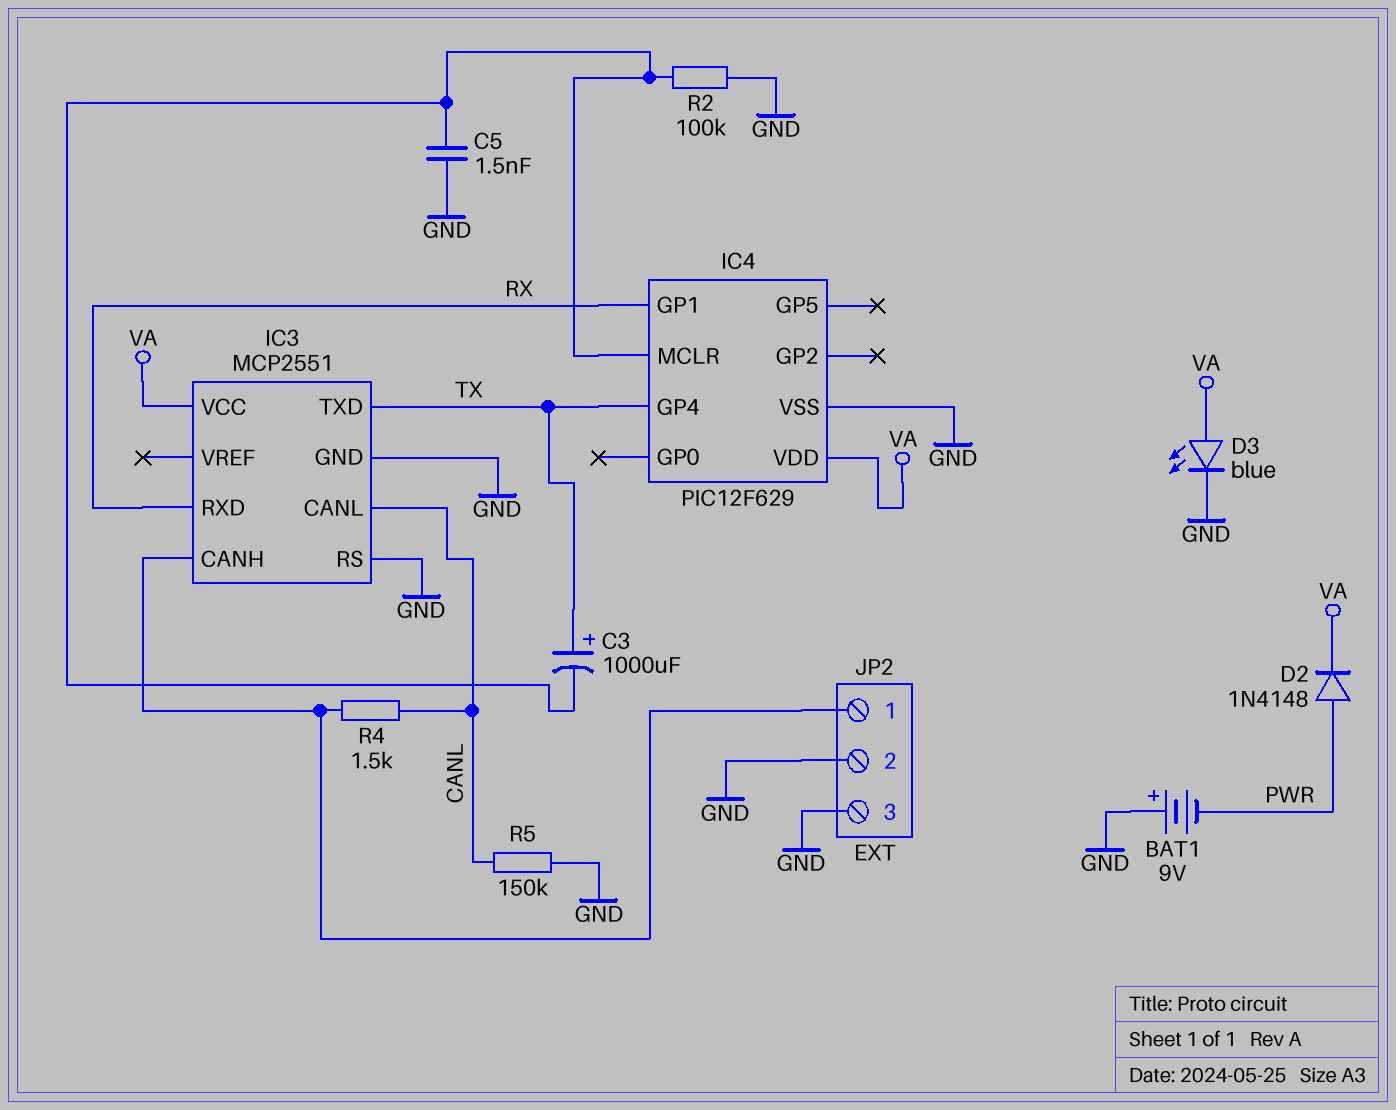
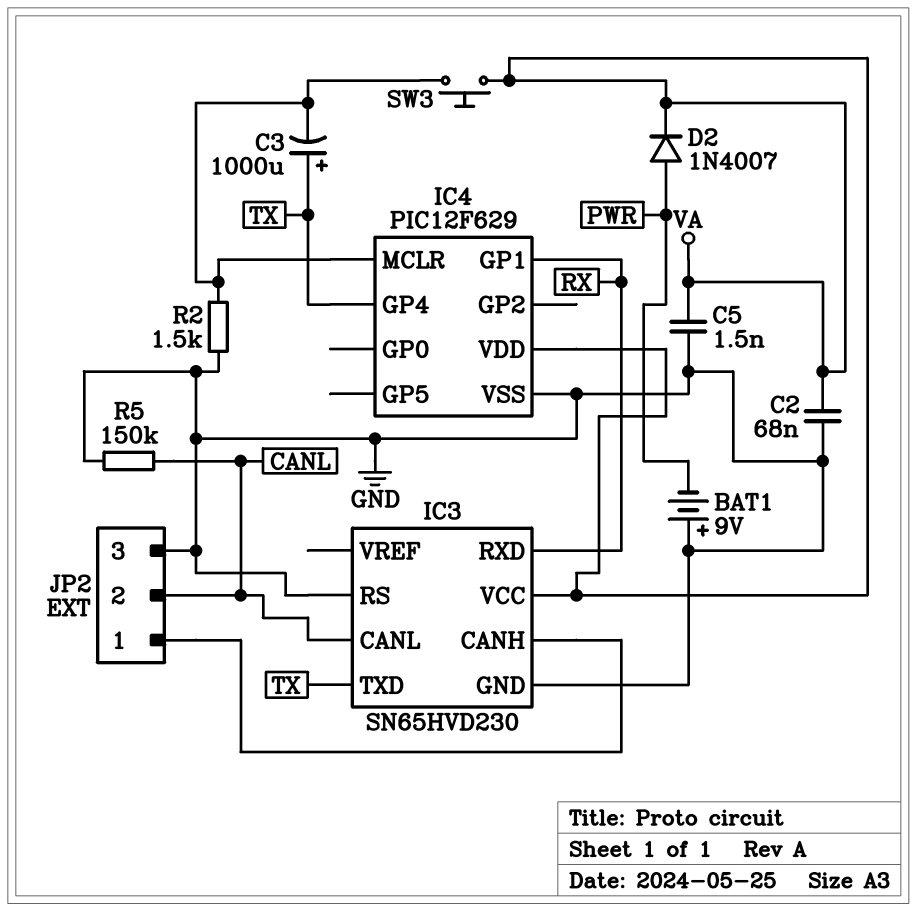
C2: none -> 68nF (GND, VA)
C5: 1.5nF (GND, IC4/MCLR) -> 1.5nF (GND, VA)
D2: diode 1N4148 (A PWR, K VA) -> diode 1N4007 (A PWR, K VA)
D3: LED blue (A VA, K GND) -> none
IC3: MCP2551 -> SN65HVD230
JP2 pin 2: GND -> CANL
R2: 100k (GND, IC4/MCLR) -> 1.5k (GND, IC4/MCLR)
R4: 1.5k (CANL, IC3/CANH) -> none
SW3: none -> button (IC4/MCLR, VA)

